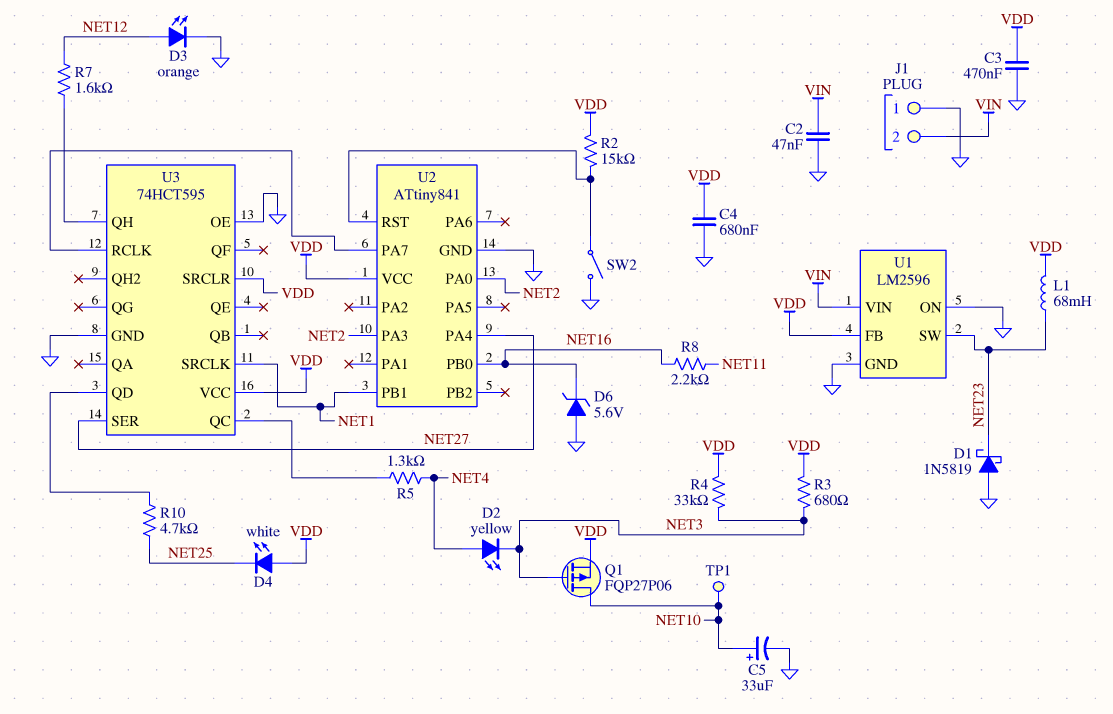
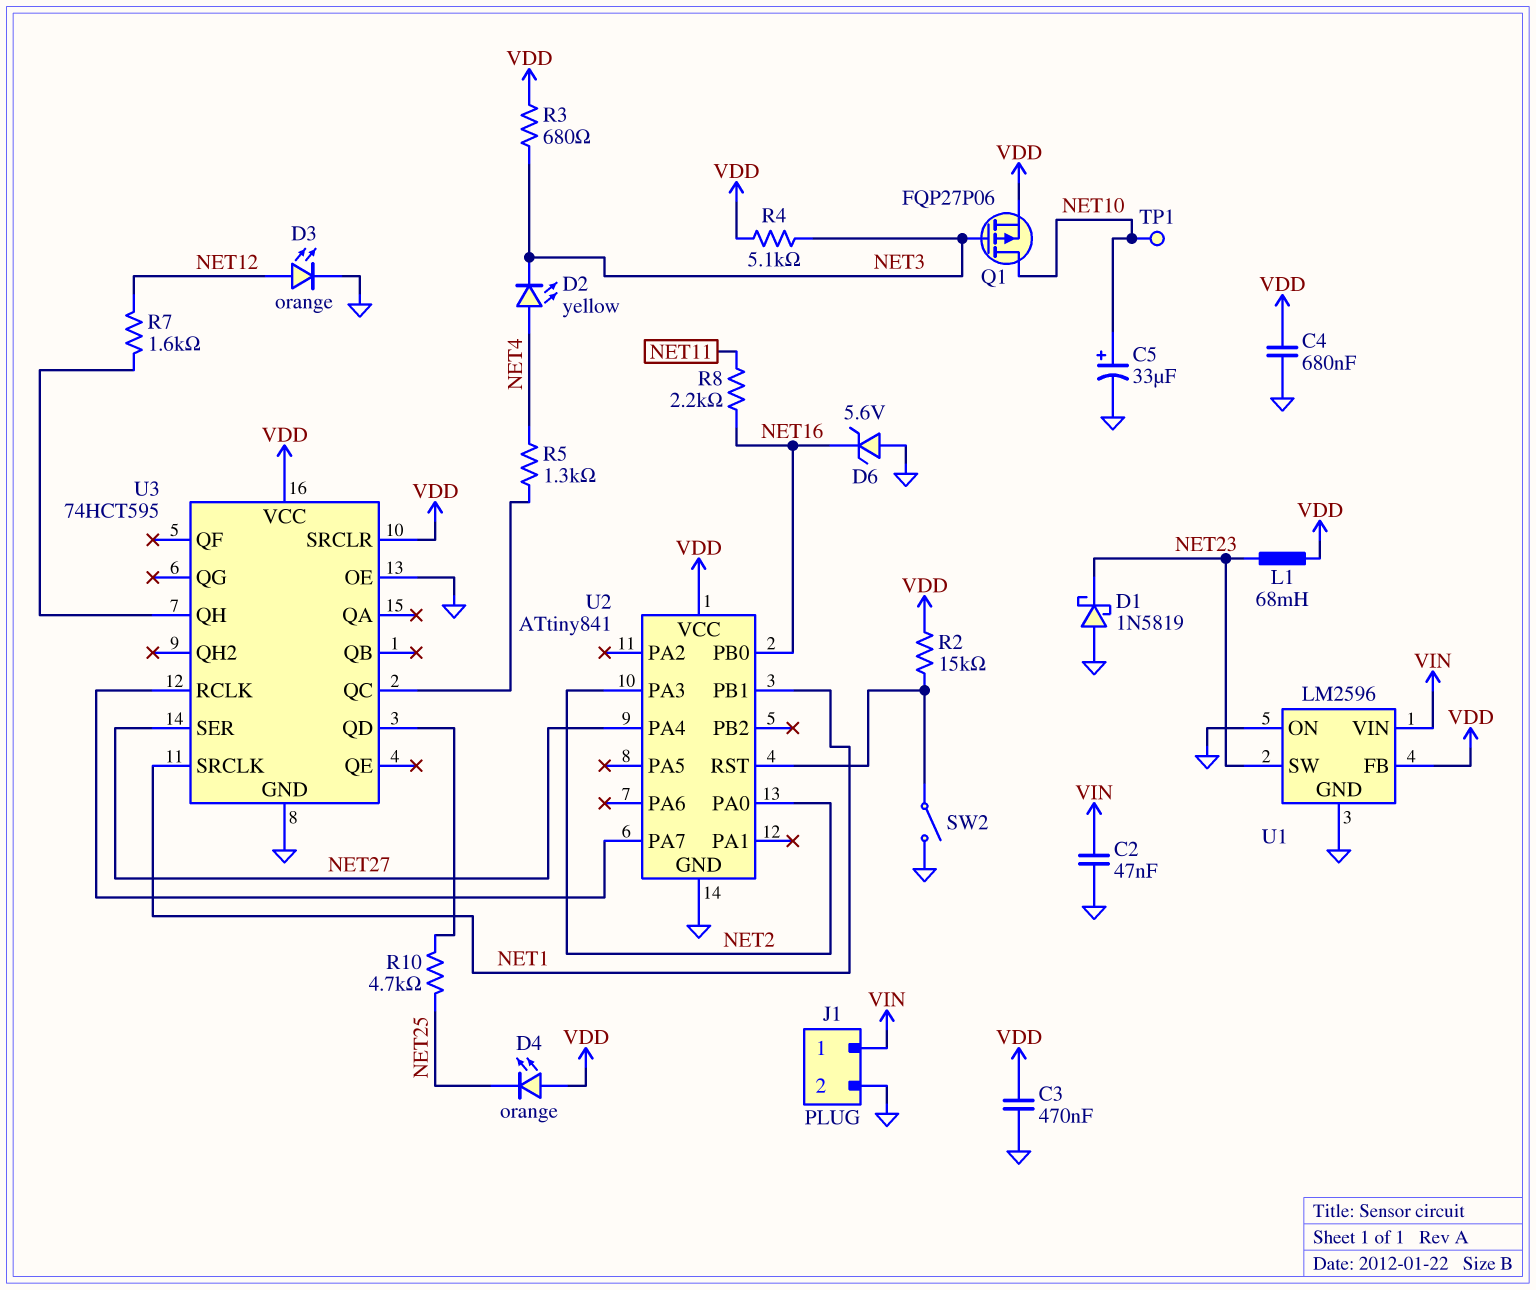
D4: LED white (A VDD, K NET25) -> LED orange (A VDD, K NET25)
J1 pin 1: GND -> VIN
J1 pin 2: VIN -> GND
R4: 33k (NET3, VDD) -> 5.1k (NET3, VDD)

